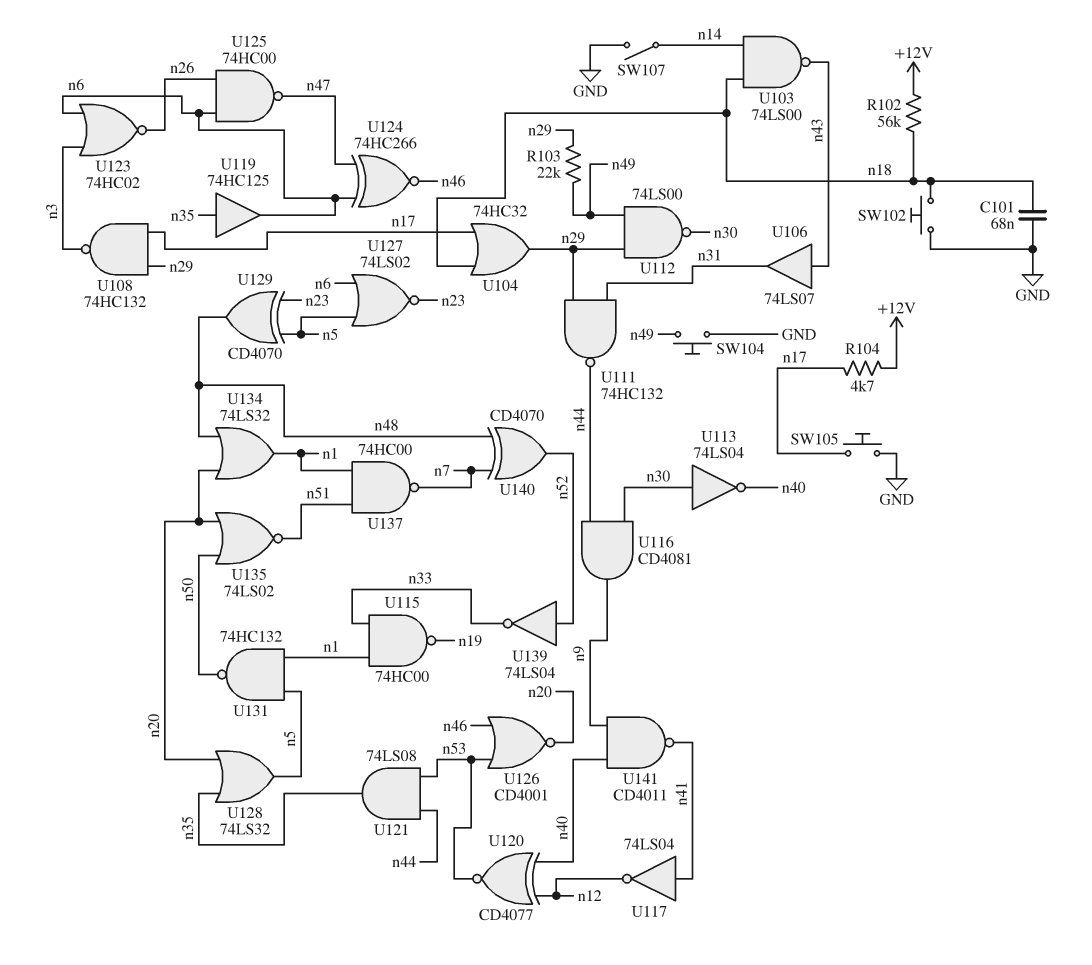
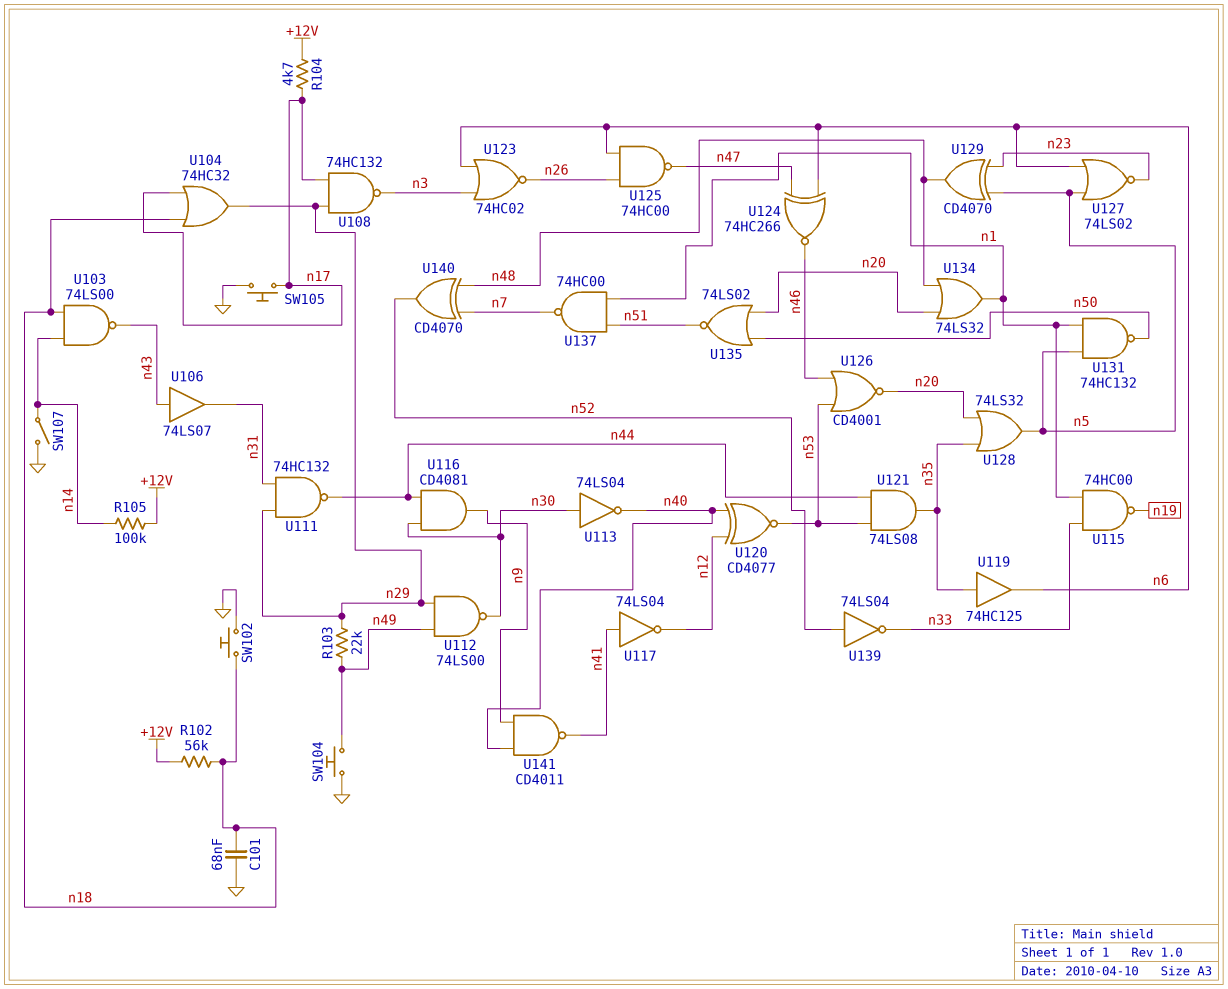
R105: none -> 100k (+12V, n14)

